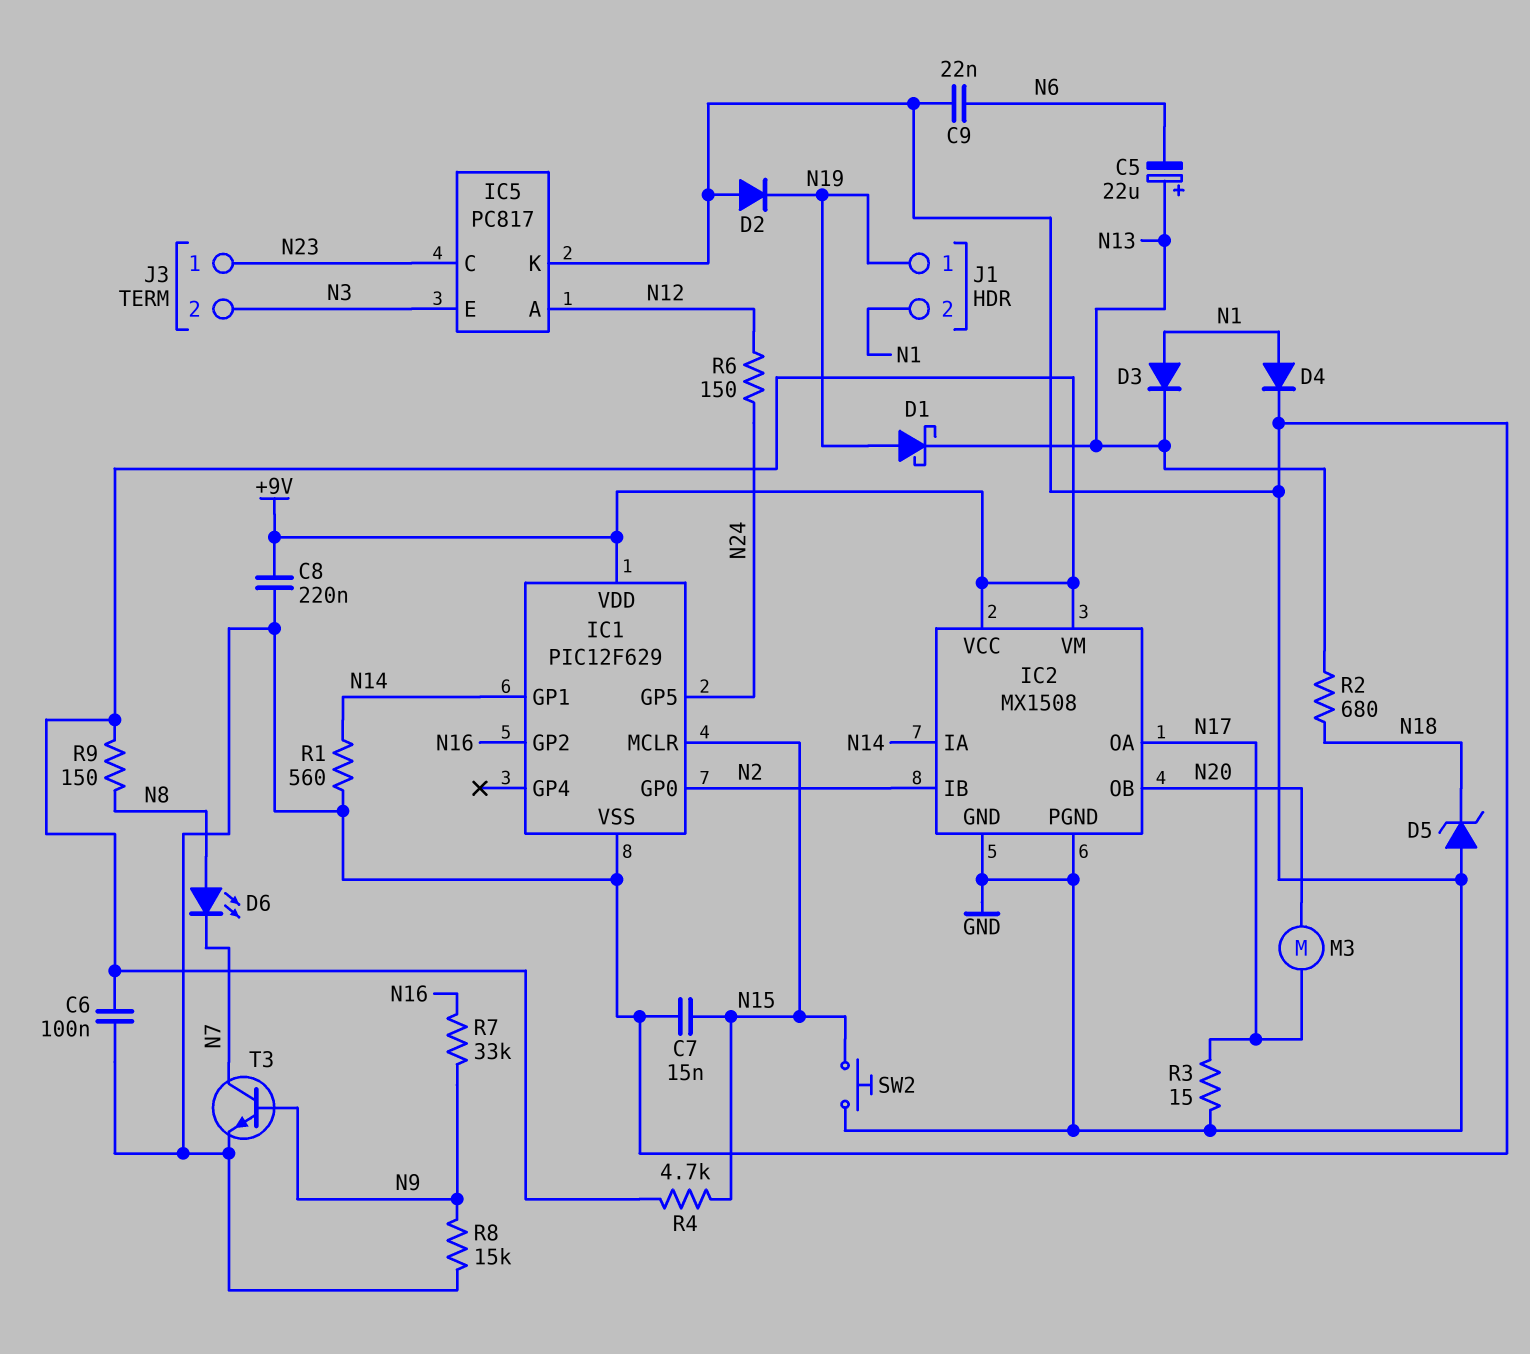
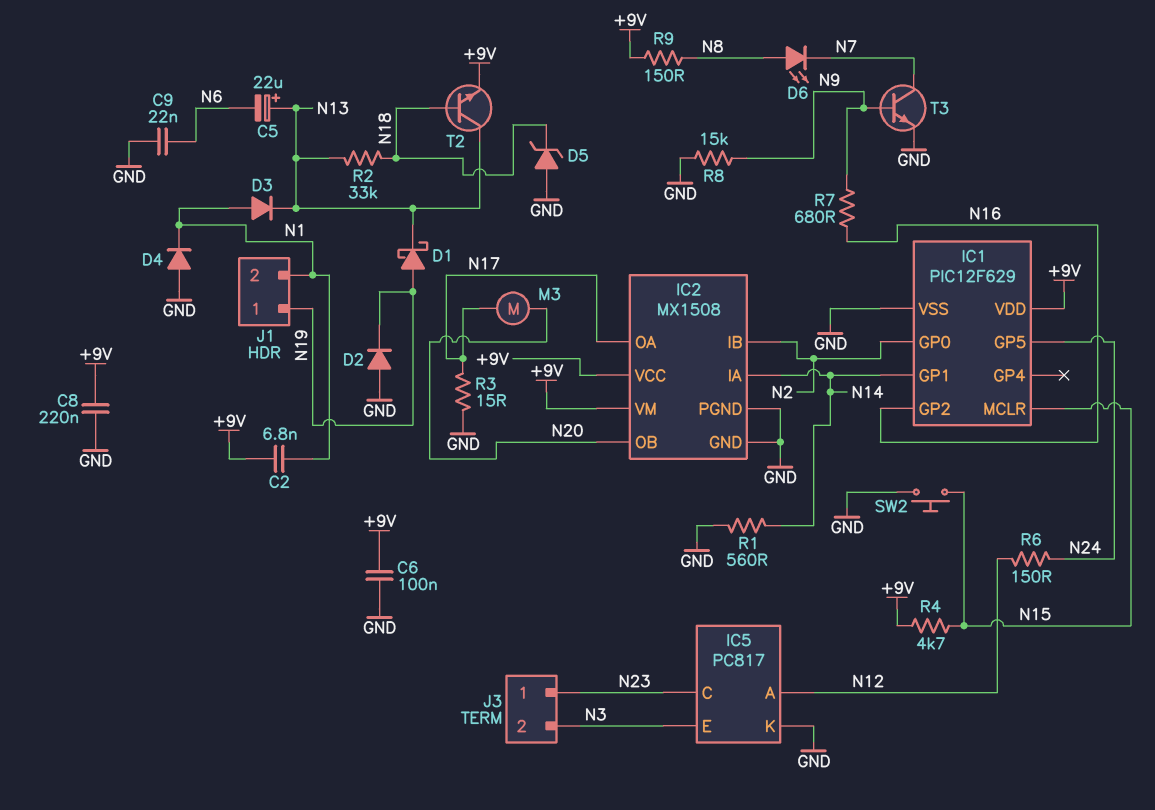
C2: none -> 6.8nF (+9V, N1)
C7: 15nF (GND, N15) -> none
D4: diode (A N1, K GND) -> diode (A GND, K N1)
R2: 680 (N13, N18) -> 33k (N13, N18)
R7: 33k (N9, N16) -> 680 (N9, N16)
T2: none -> NPN (B N18, C N13, E +9V)

